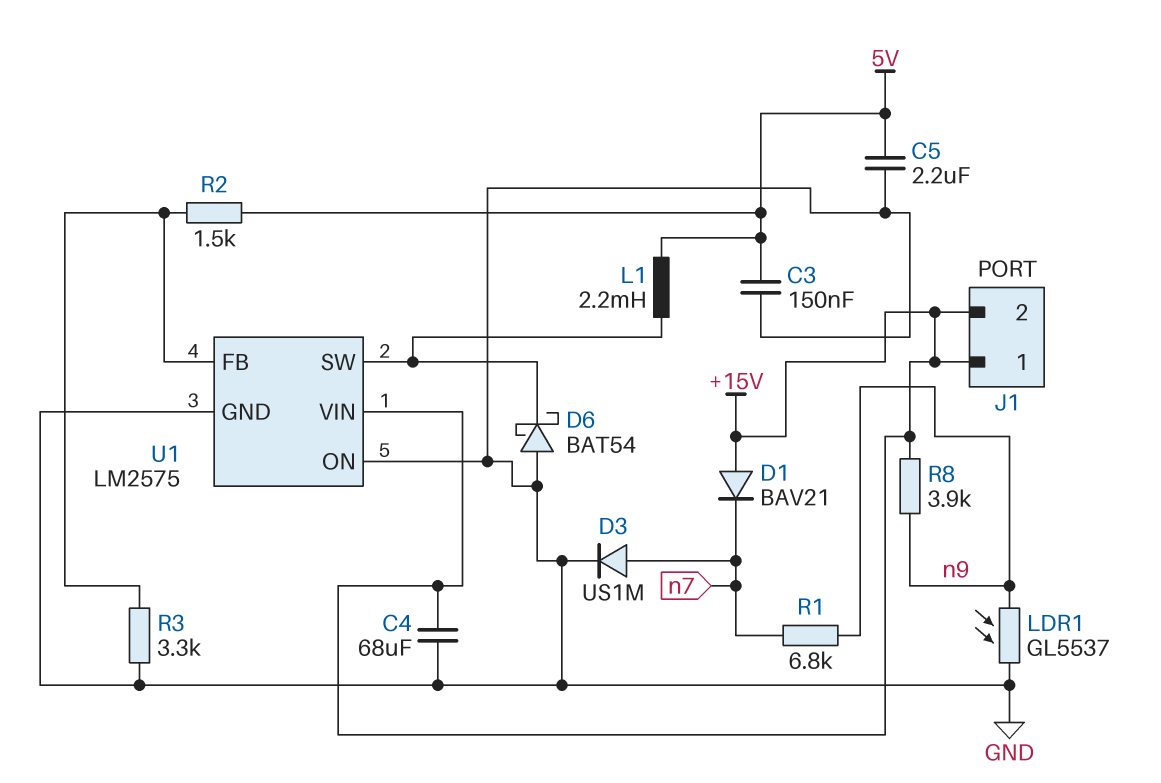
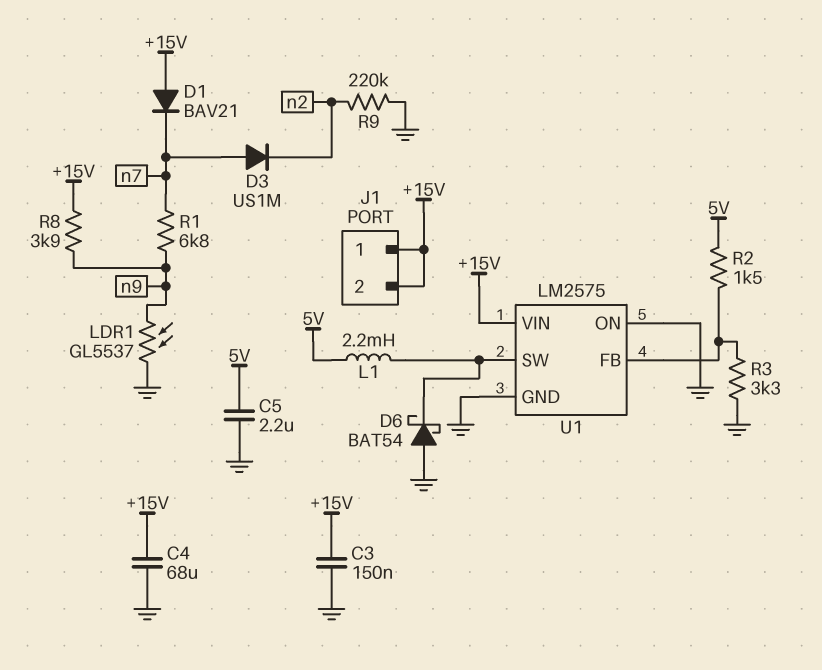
C3: 150nF (5V, GND) -> 150nF (+15V, GND)
D3: diode US1M (A n7, K GND) -> diode US1M (A n7, K n2)
R9: none -> 220k (GND, n2)

